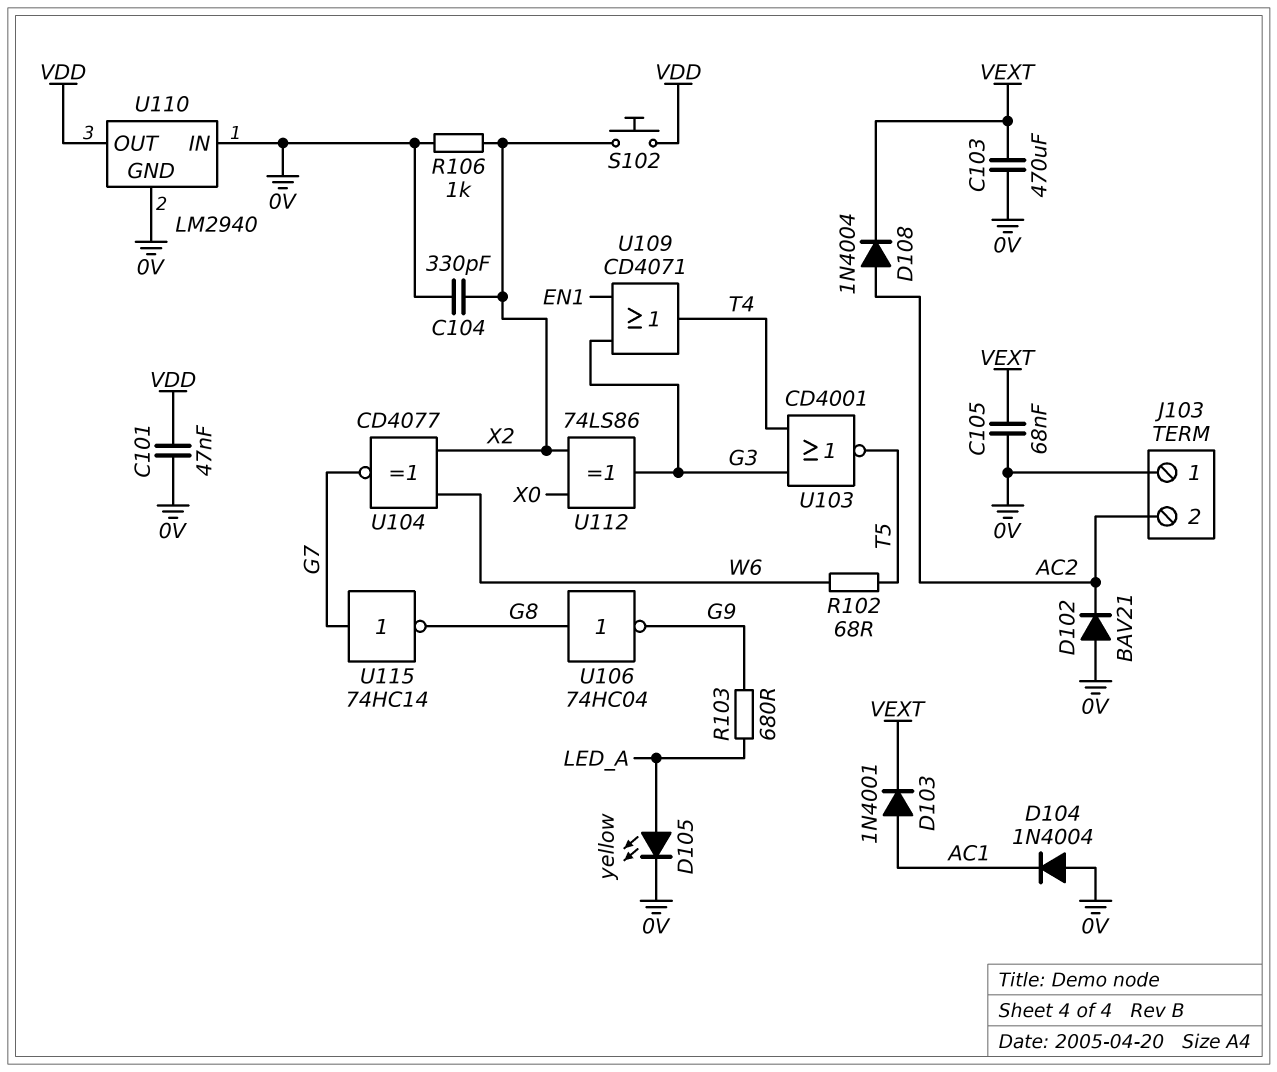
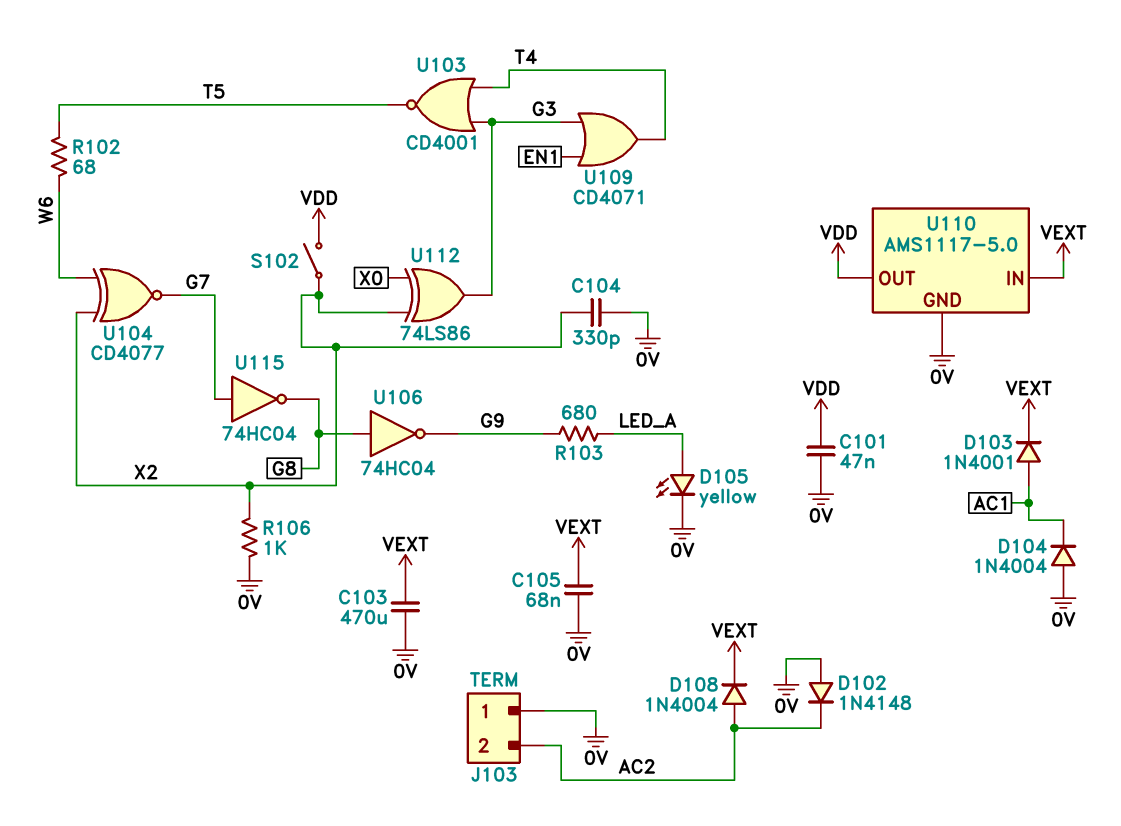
D102: diode BAV21 (A 0V, K AC2) -> diode 1N4148 (A 0V, K AC2)
S102: button (VDD, X2) -> switch (VDD, X2)
U110: LM2940 -> AMS1117-5.0
U110 pin IN: 0V -> VEXT
U115: NOT 74HC14 (in G7, out G8) -> NOT 74HC04 (in G7, out G8)

